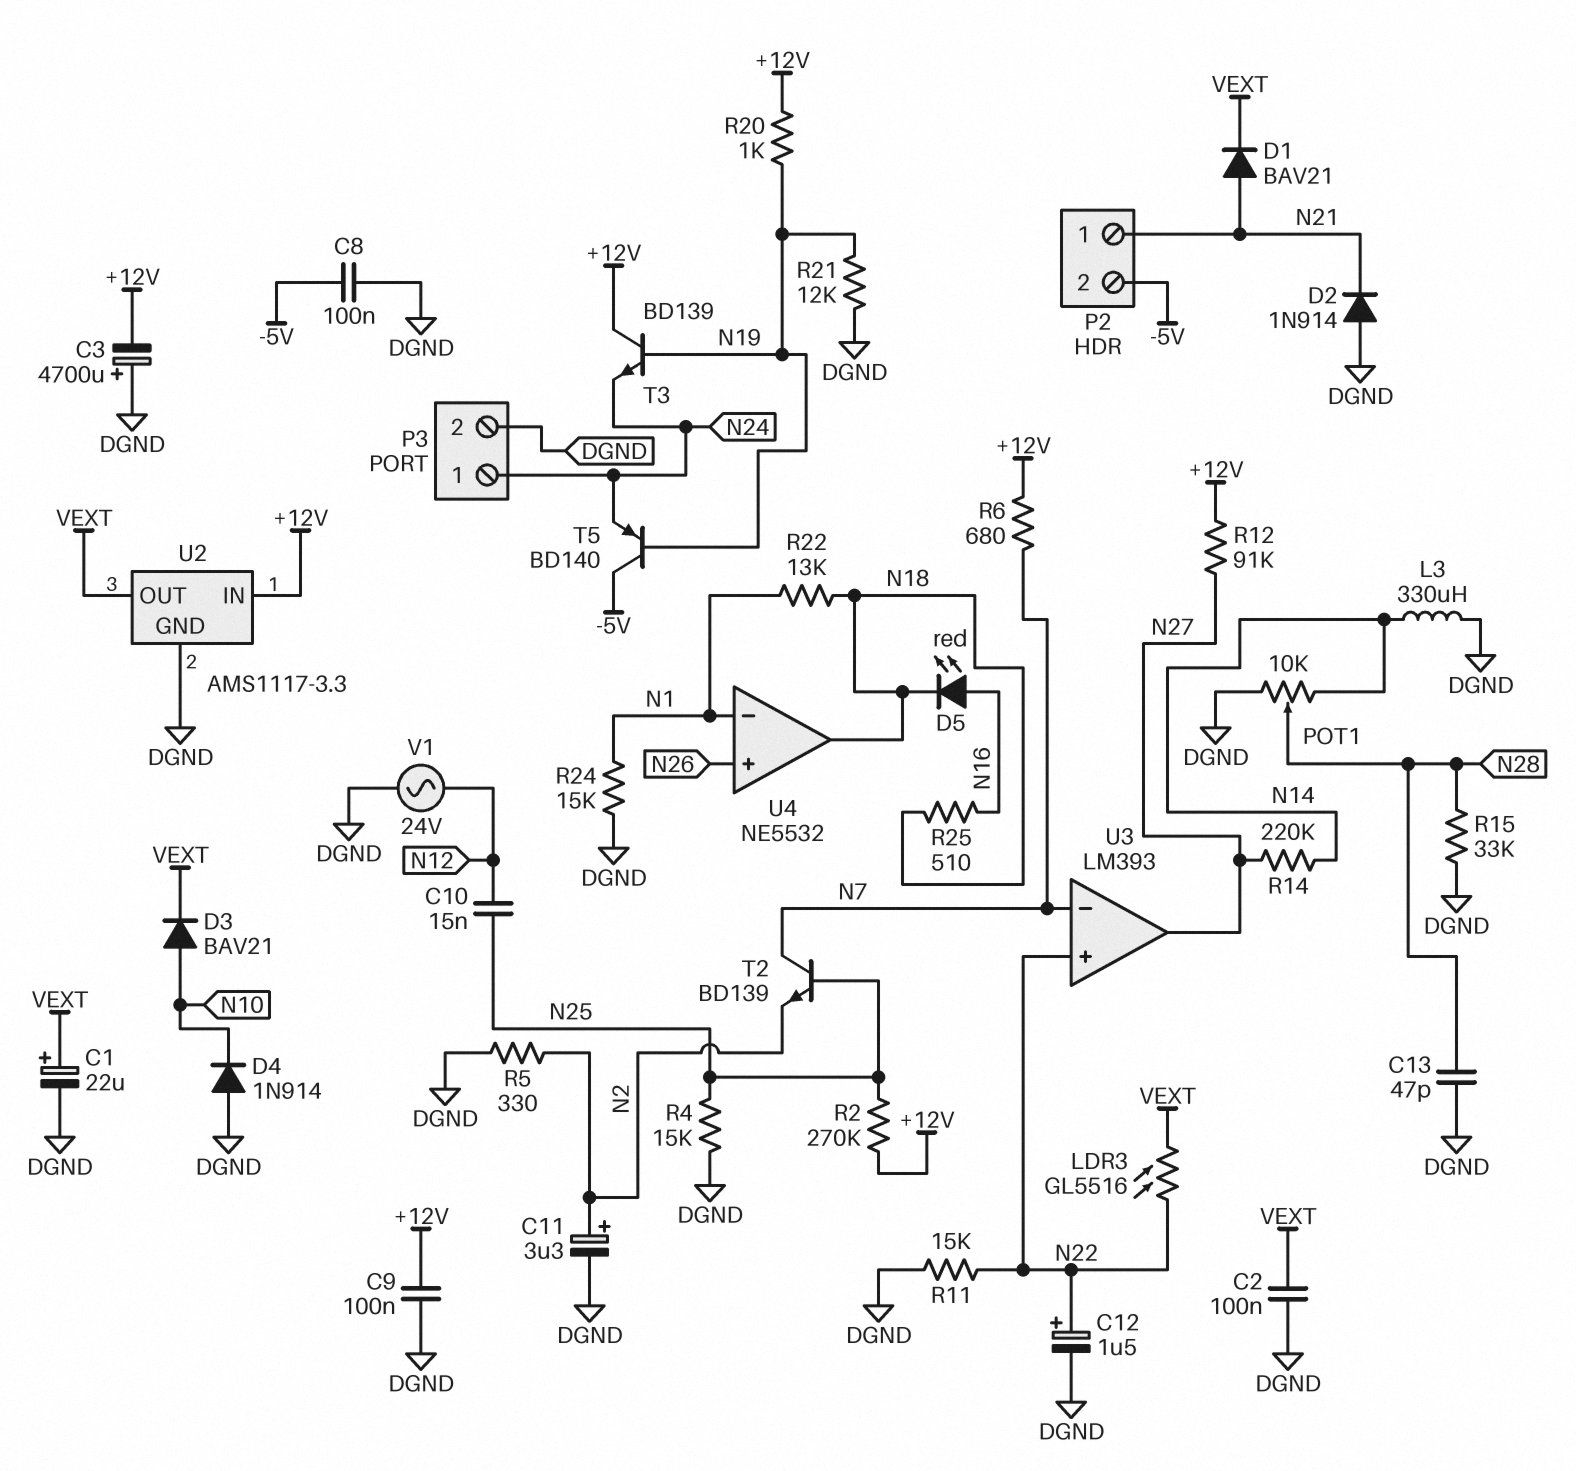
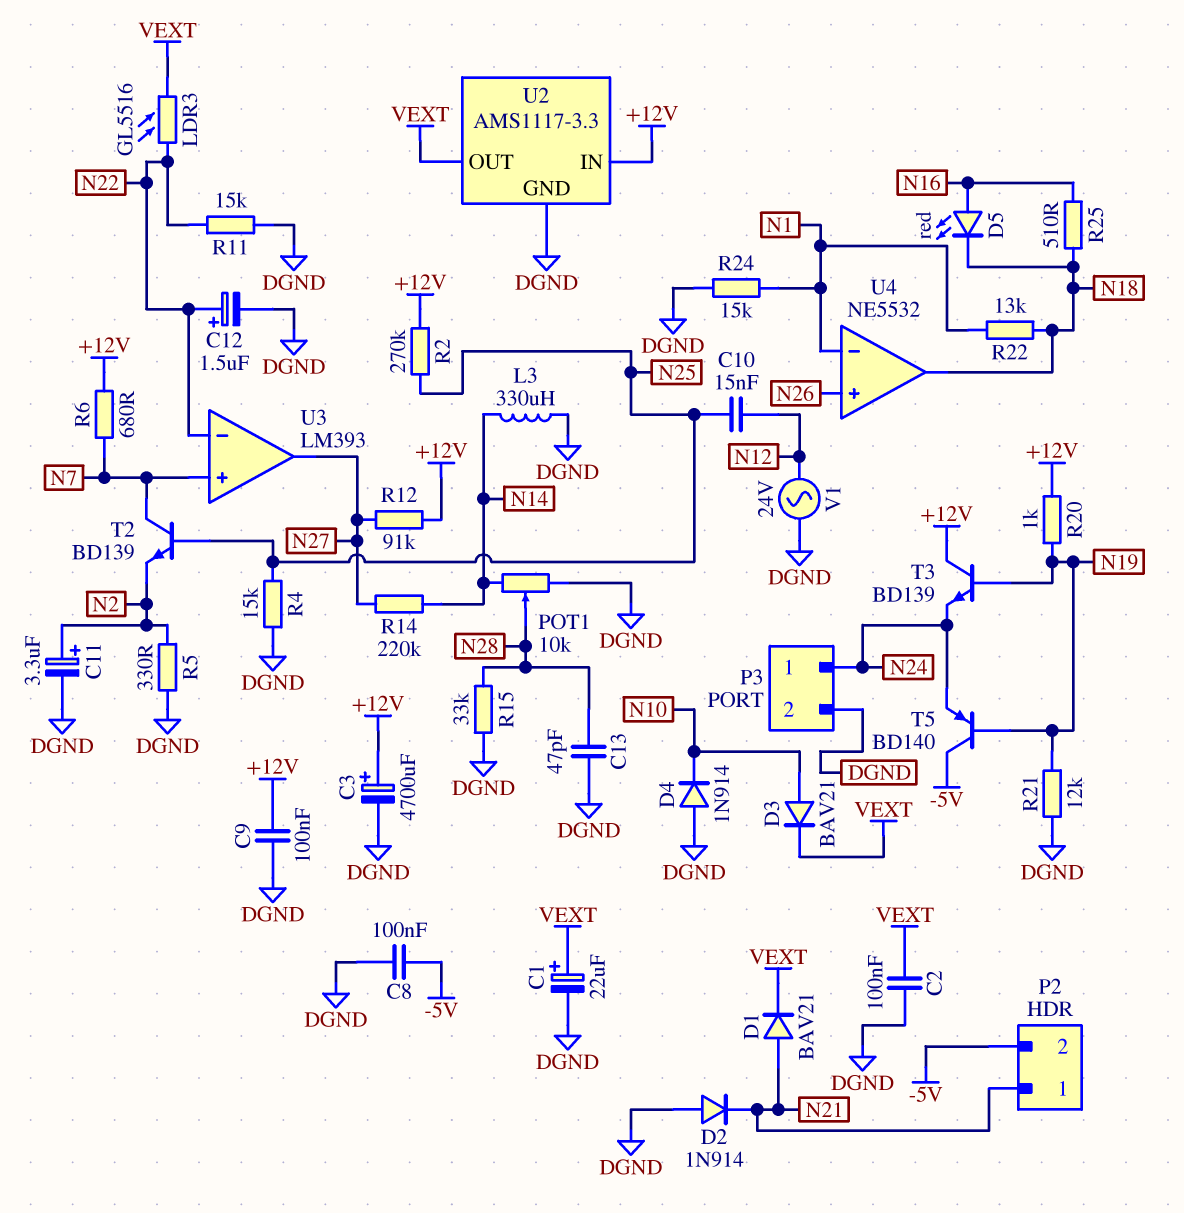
C3: 4700uF (plus DGND, minus +12V) -> 4700uF (plus +12V, minus DGND)
U3 pin in+: N22 -> N7
U3 pin in-: N7 -> N22

